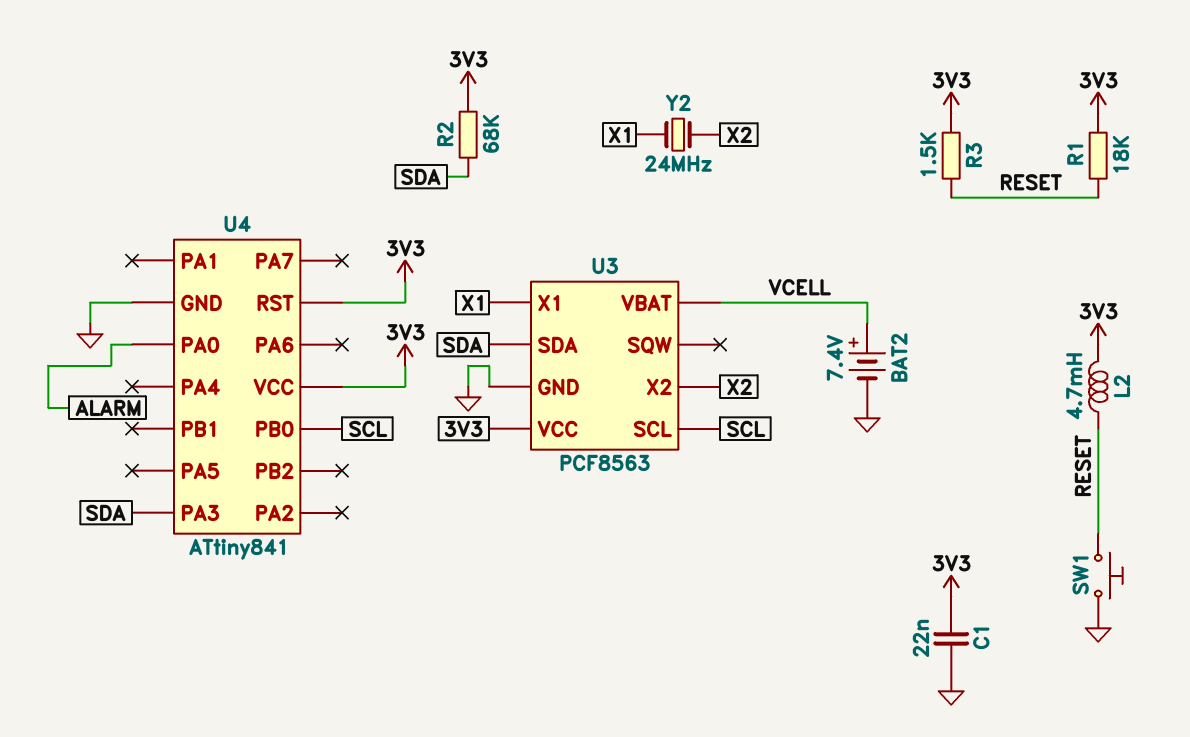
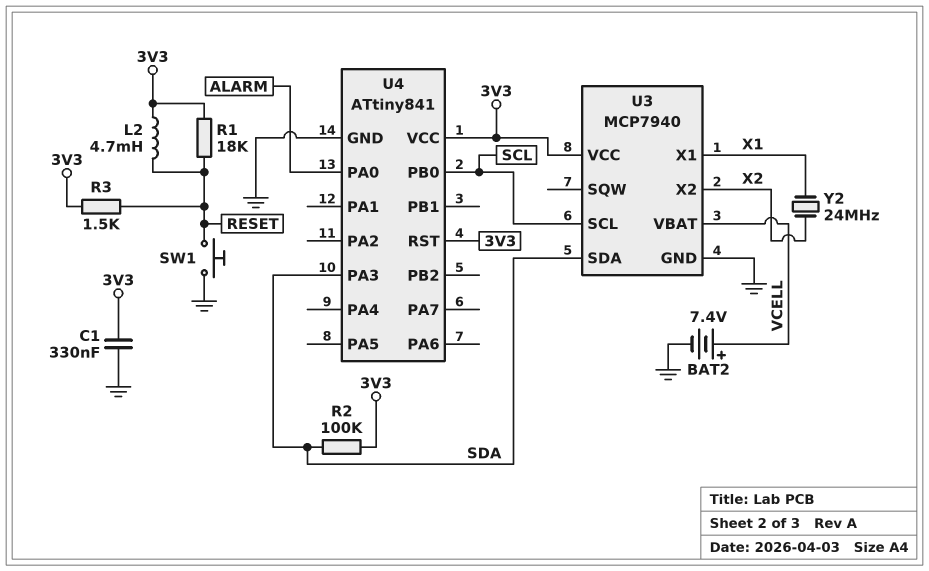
C1: 22nF (3V3, GND) -> 330nF (3V3, GND)
R2: 68k (3V3, SDA) -> 100k (3V3, SDA)
U3: PCF8563 -> MCP7940

